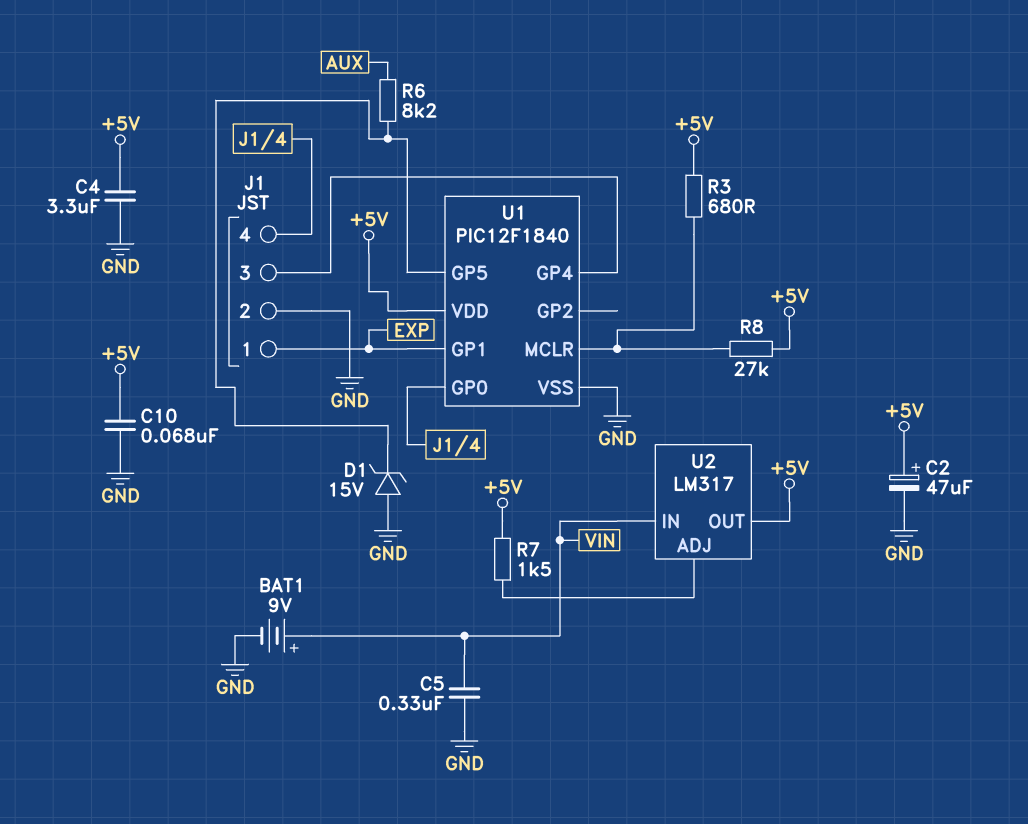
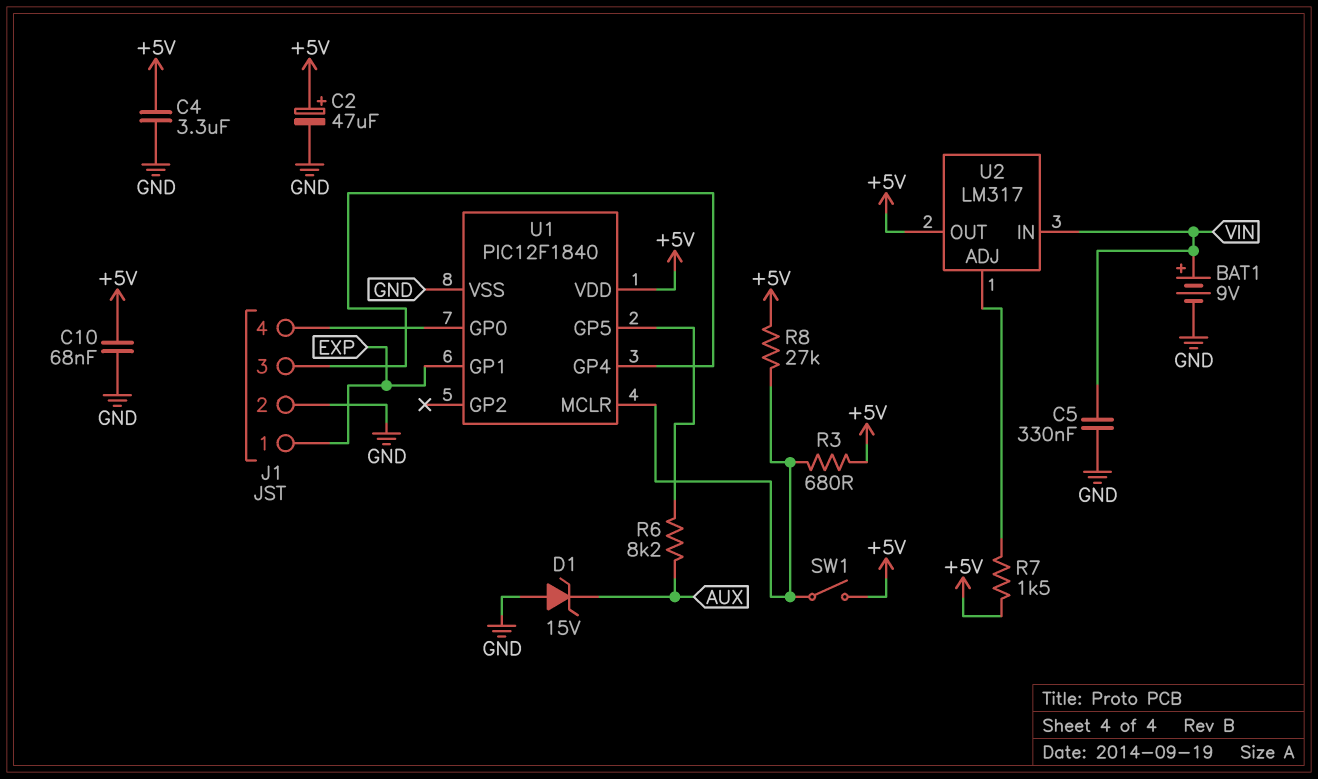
D1: zener 15V (A GND, K U1/GP5) -> zener 15V (A GND, K AUX)
SW1: none -> switch (+5V, U1/MCLR)

